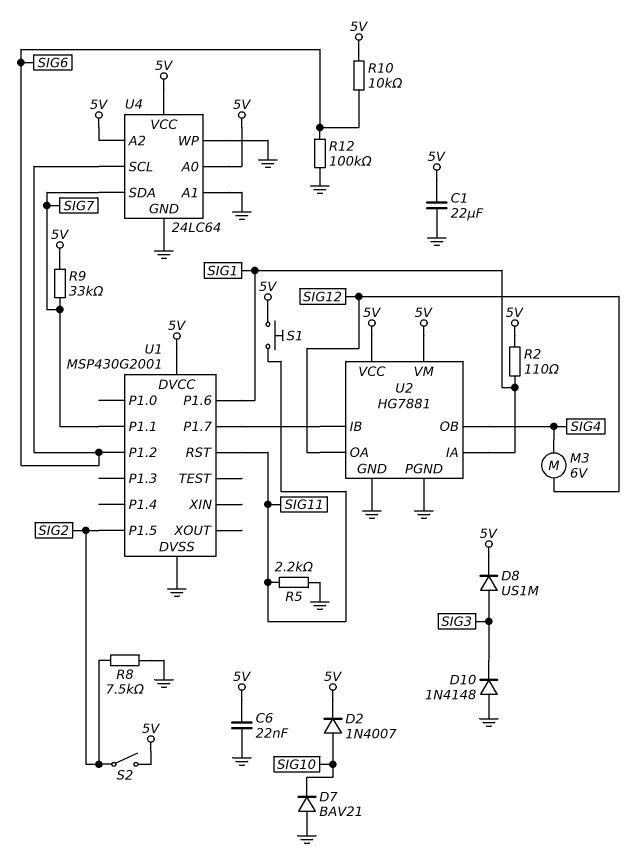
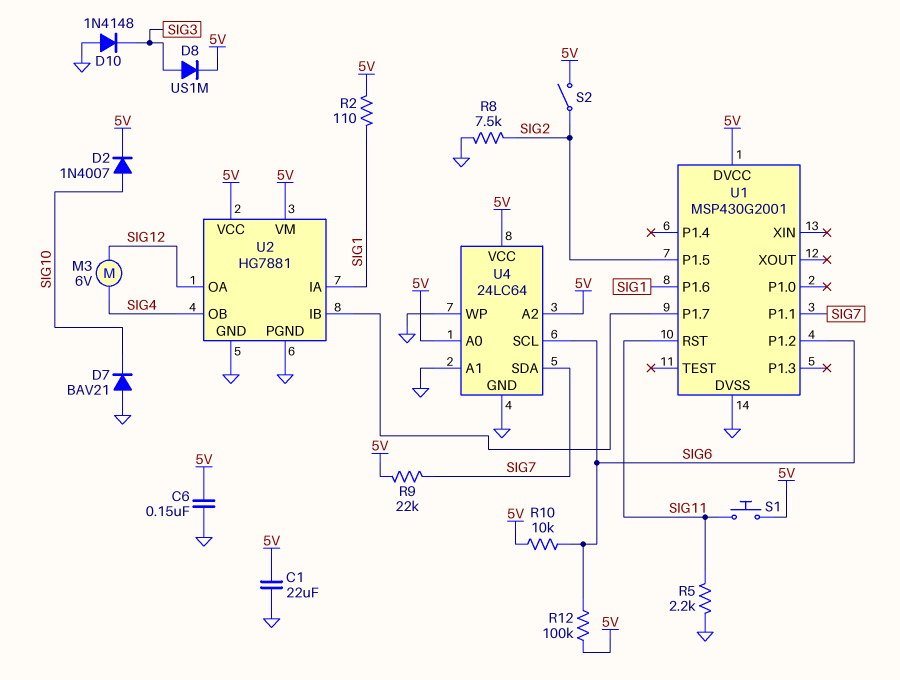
C6: 22nF (5V, GND) -> 150nF (5V, GND)
R9: 33k (5V, SIG7) -> 22k (5V, SIG7)
R12: 100k (GND, SIG6) -> 100k (5V, SIG6)

